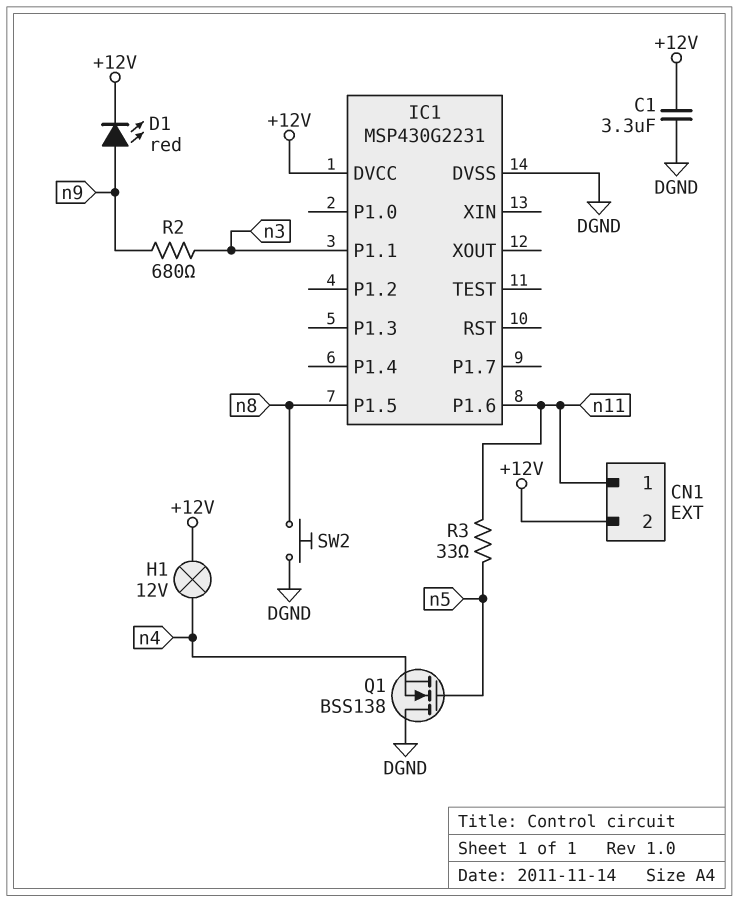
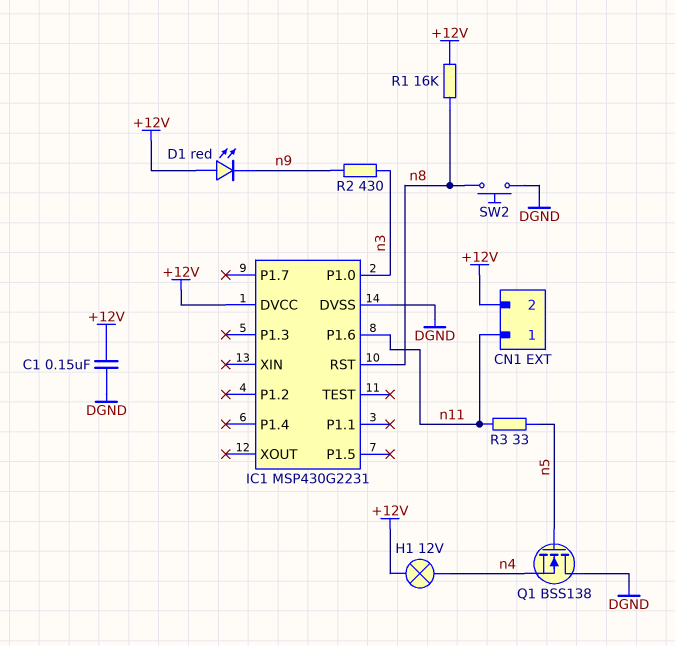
C1: 3.3uF (+12V, DGND) -> 150nF (+12V, DGND)
D1: LED red (A n9, K +12V) -> LED red (A +12V, K n9)
IC1 pin P1.0: none -> n3
IC1 pin P1.1: n3 -> none
IC1 pin P1.5: n8 -> none
IC1 pin RST: none -> n8
R1: none -> 16k (+12V, n8)
R2: 680 (n3, n9) -> 430 (n3, n9)

